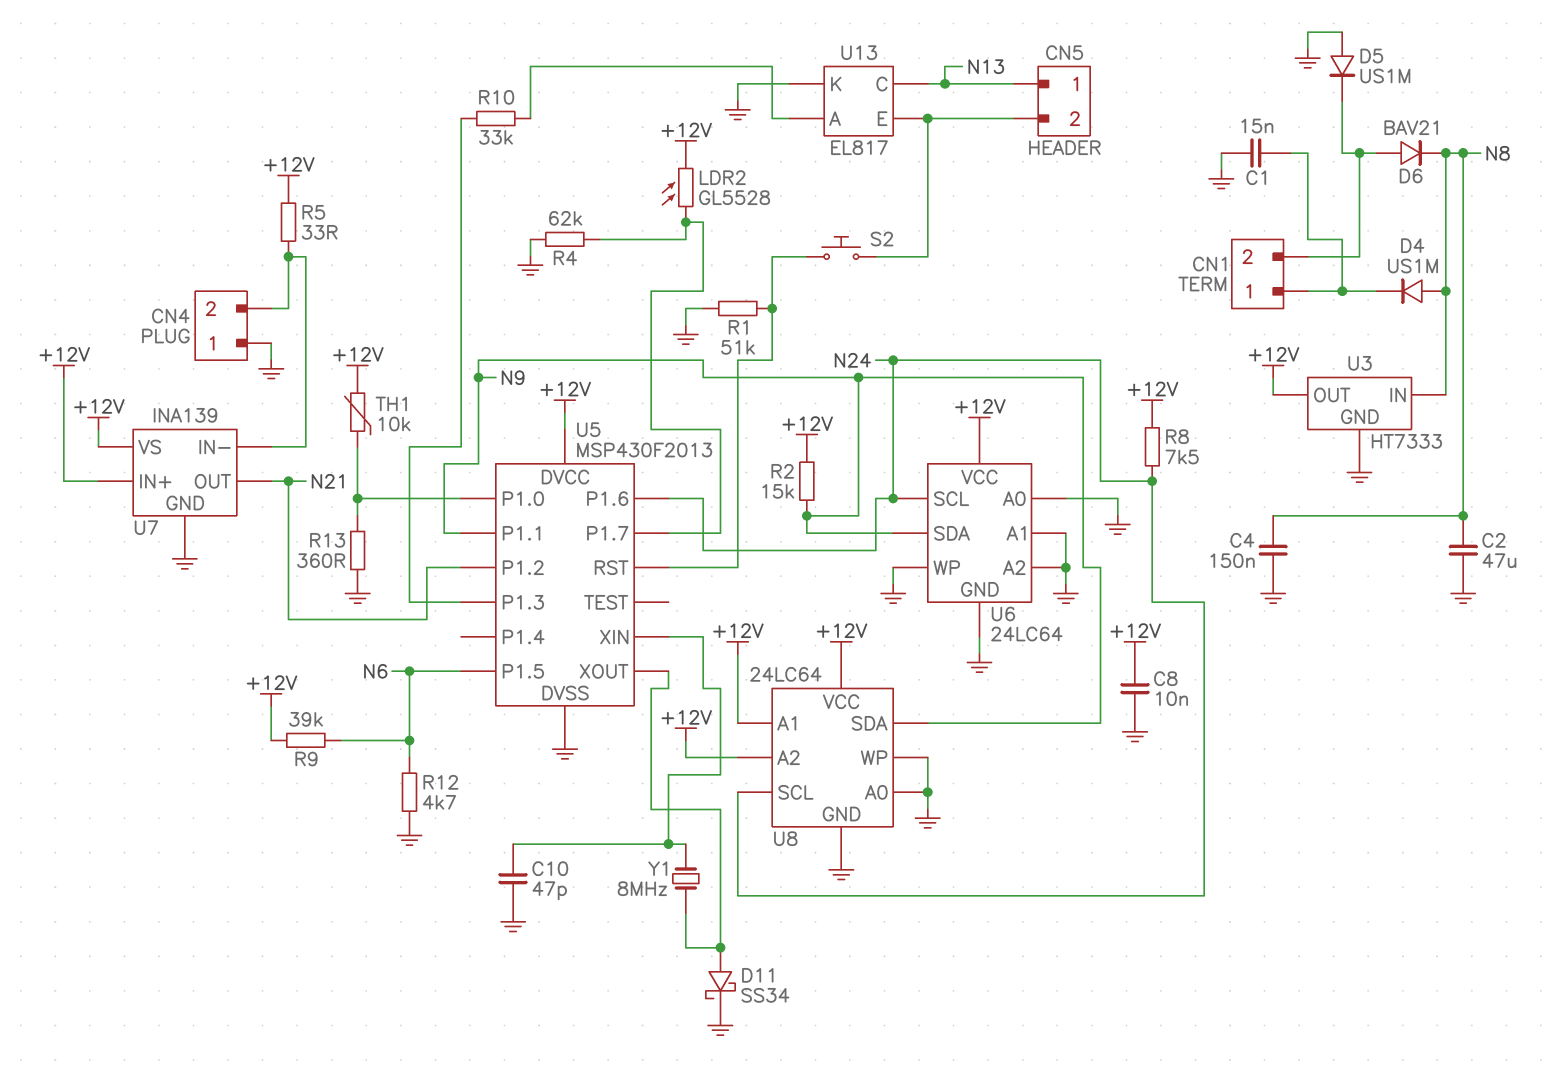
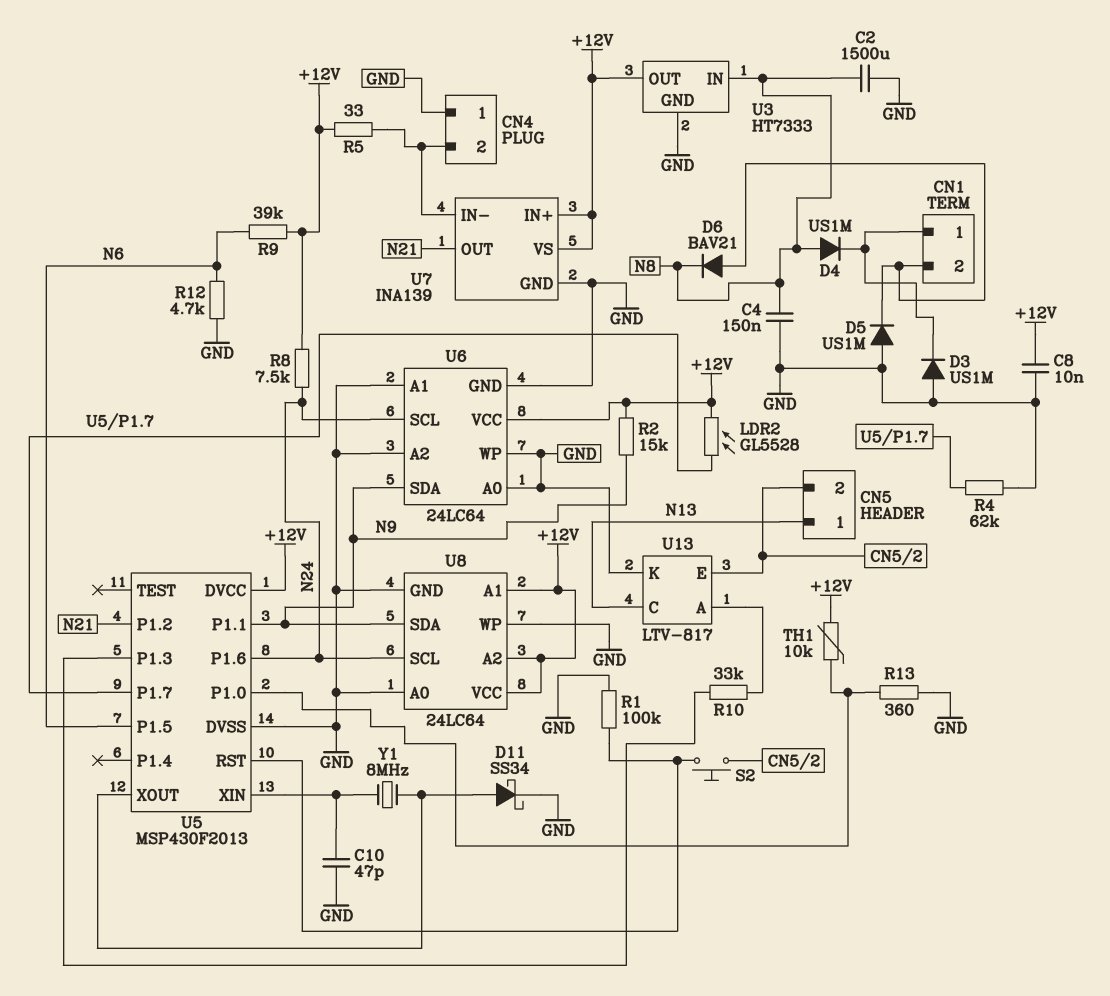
C1: 15nF (CN1/1, GND) -> none
C2: 47uF (GND, N8) -> 1500uF (GND, N8)
D3: none -> diode US1M (A GND, K CN1/1)
R1: 51k (GND, U5/RST) -> 100k (GND, U5/RST)
U13: EL817 -> LTV-817

